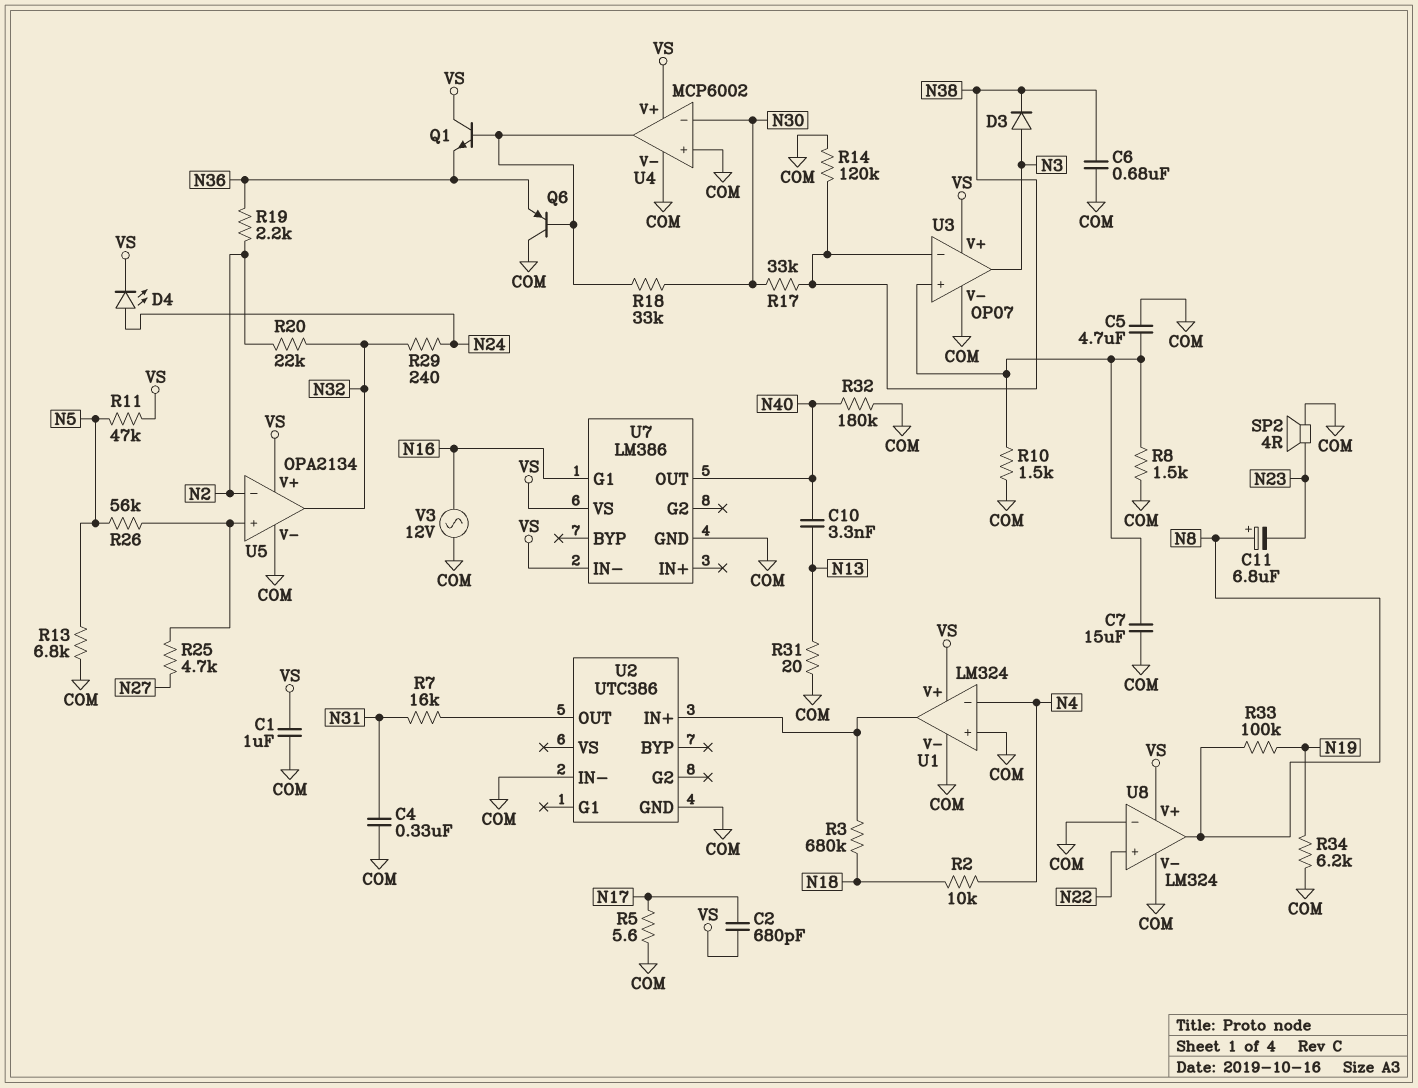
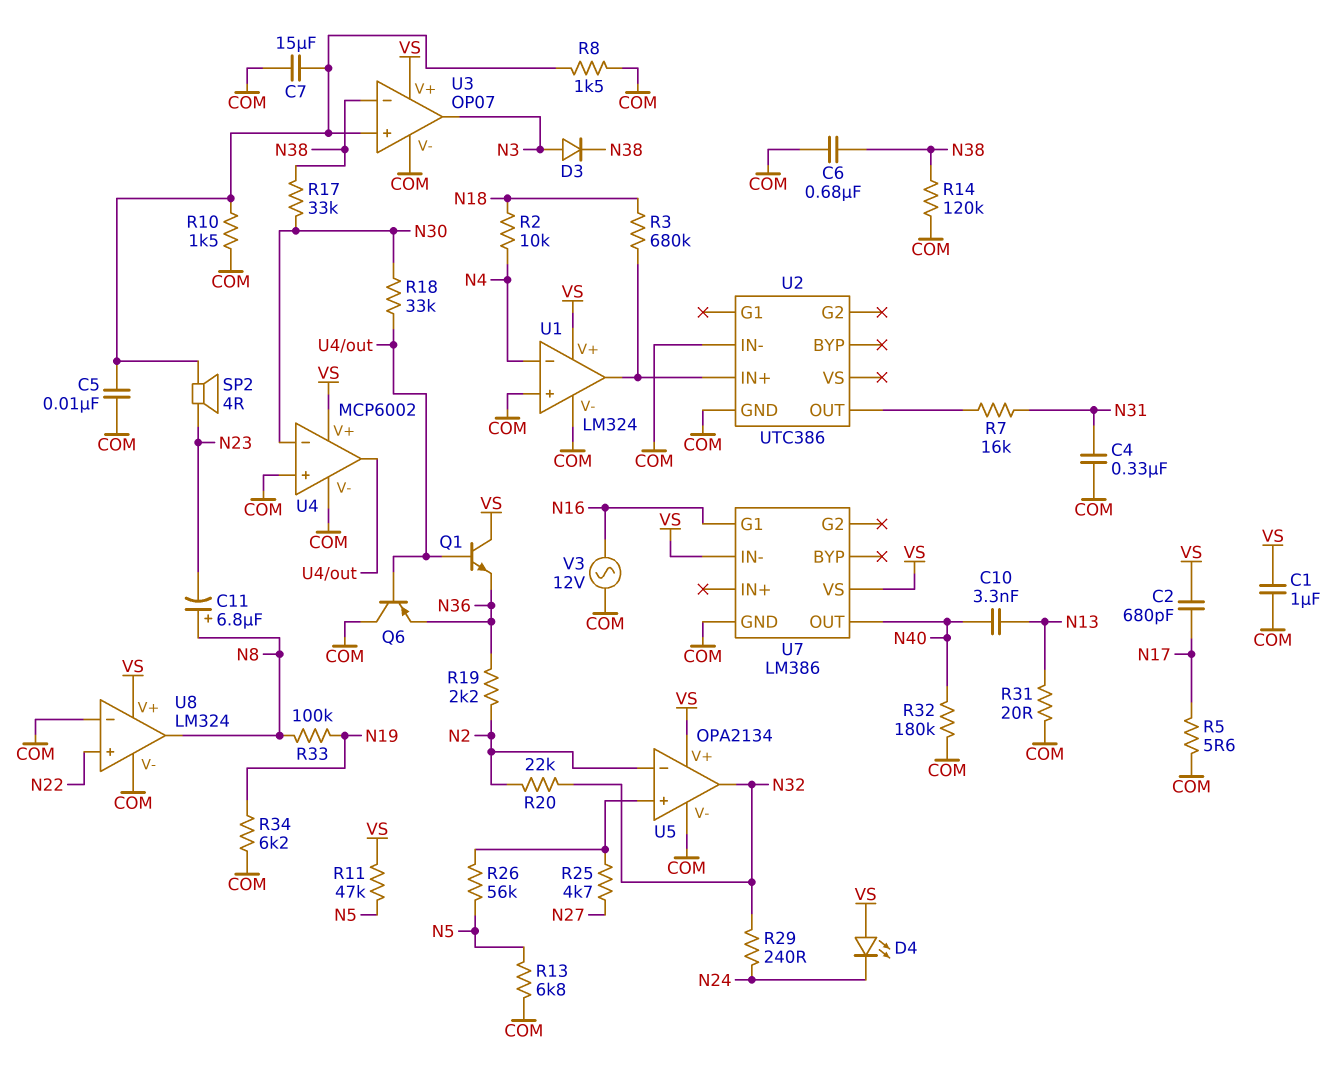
C5: 4.7uF (COM, U3/in+) -> 10nF (COM, U3/in+)
D4: LED (A N24, K VS) -> LED (A VS, K N24)
SP2: speaker 4R (COM, N23) -> speaker 4R (N23, U3/in+)

